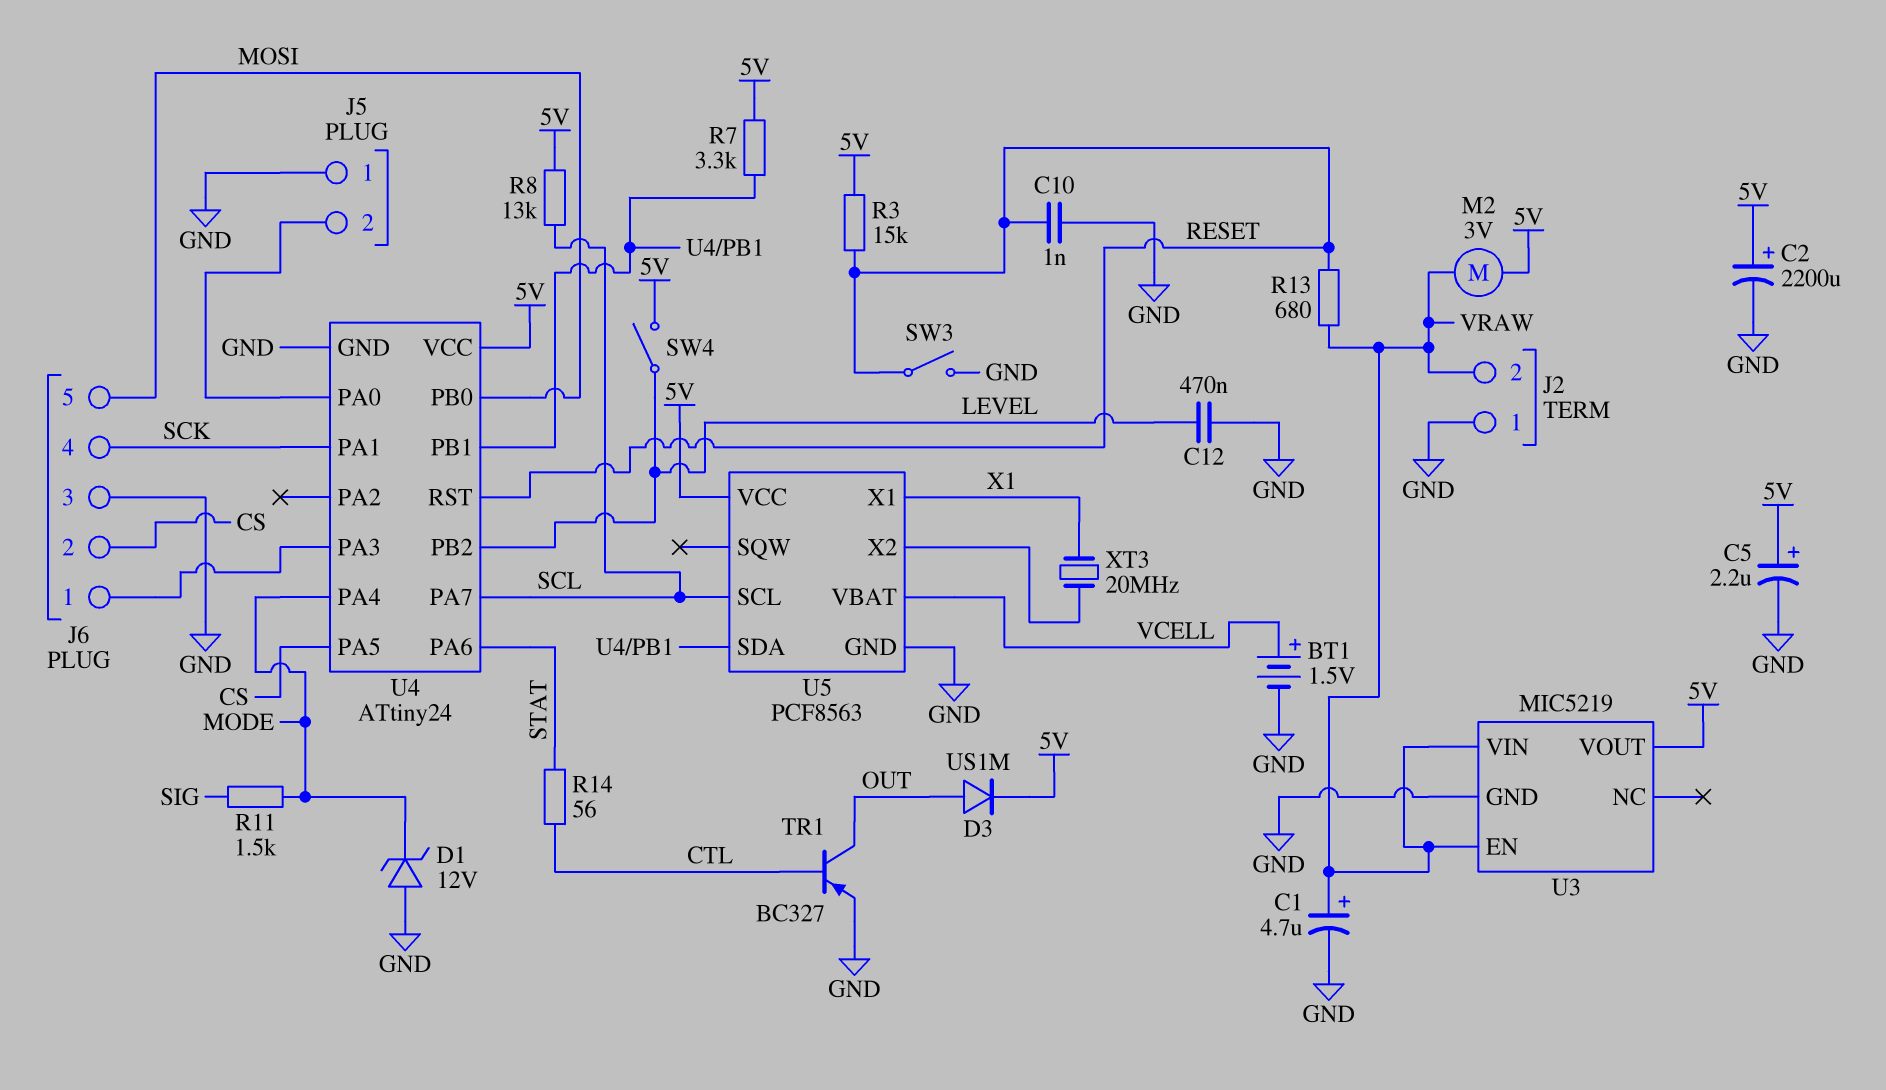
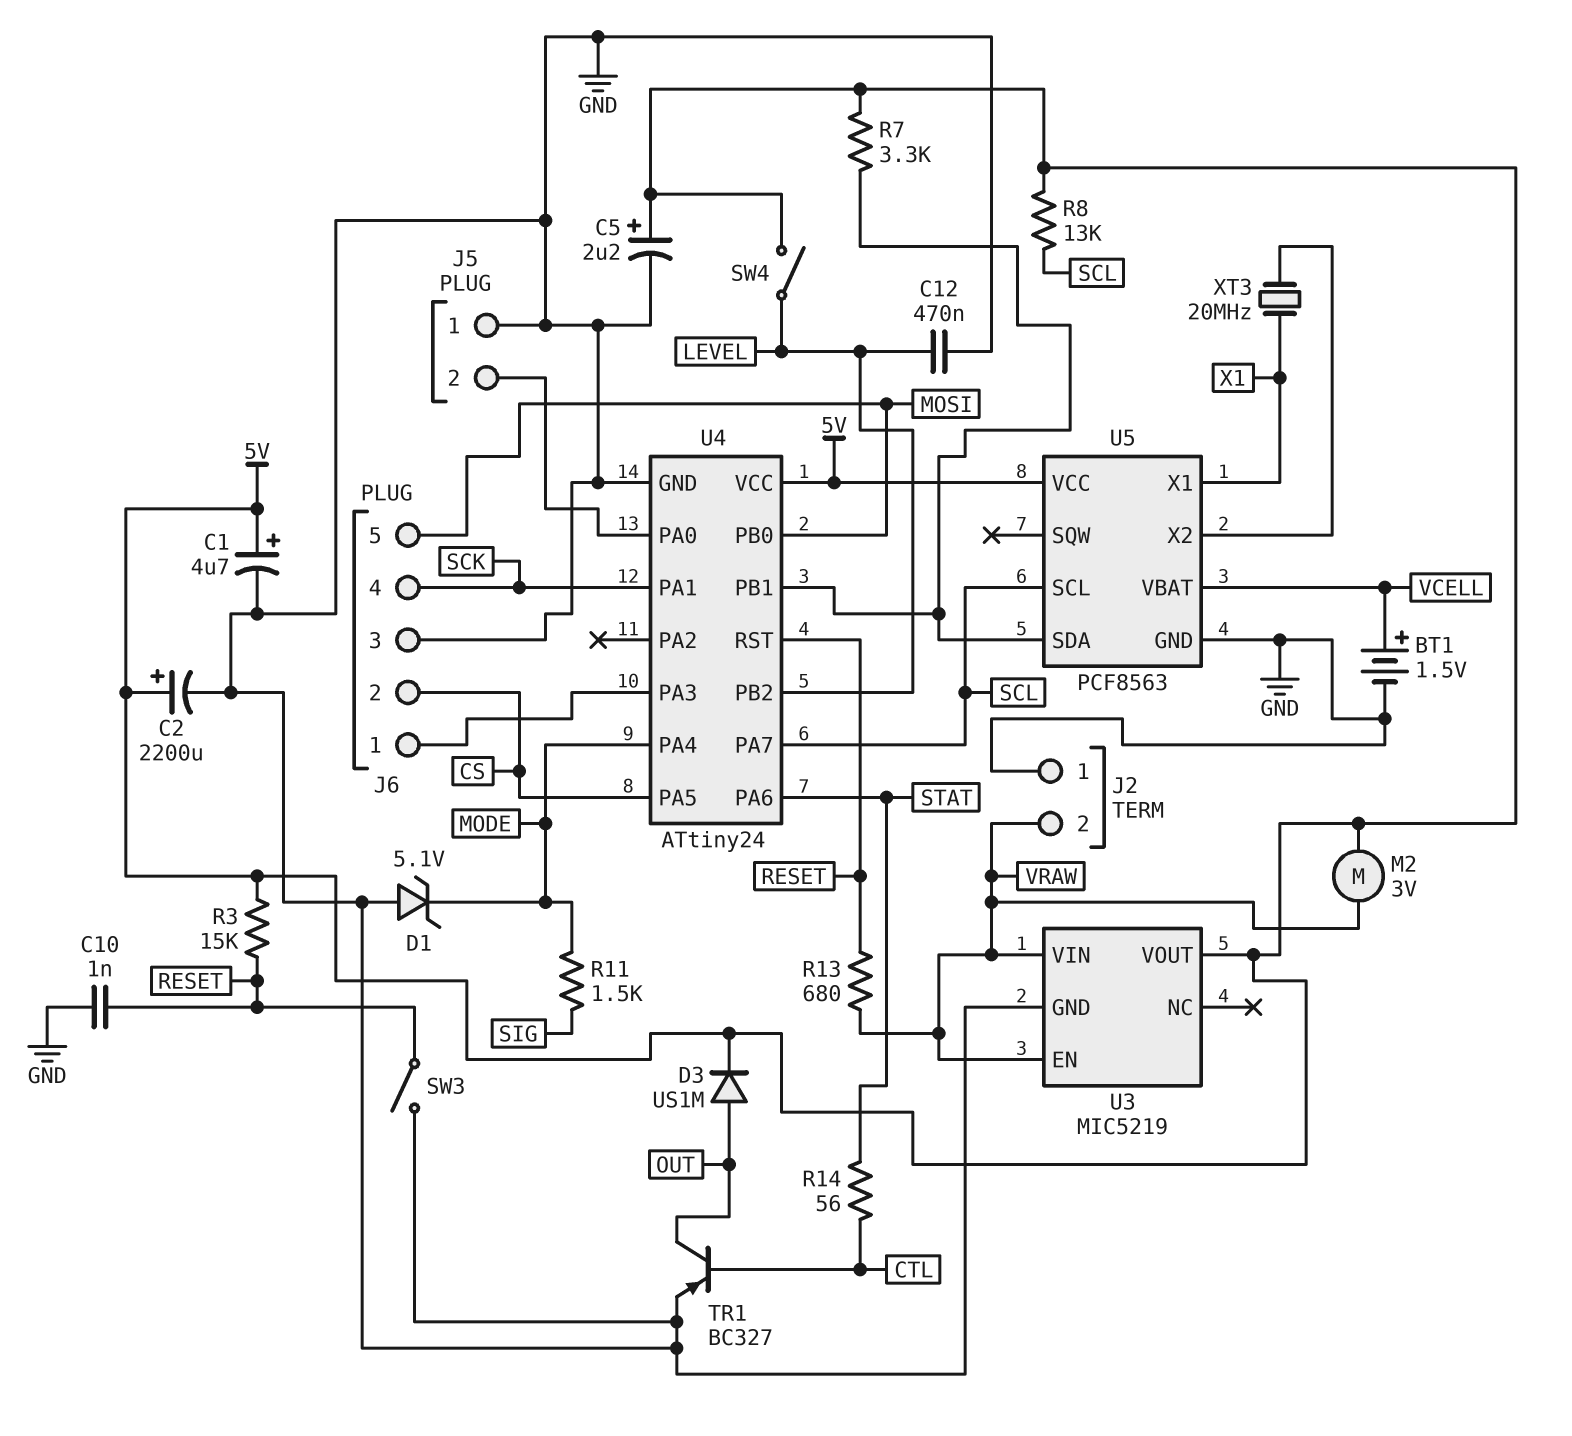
C1: 4.7uF (plus VRAW, minus GND) -> 4.7uF (plus 5V, minus GND)
D1: zener 12V (A GND, K MODE) -> zener 5.1V (A GND, K MODE)

